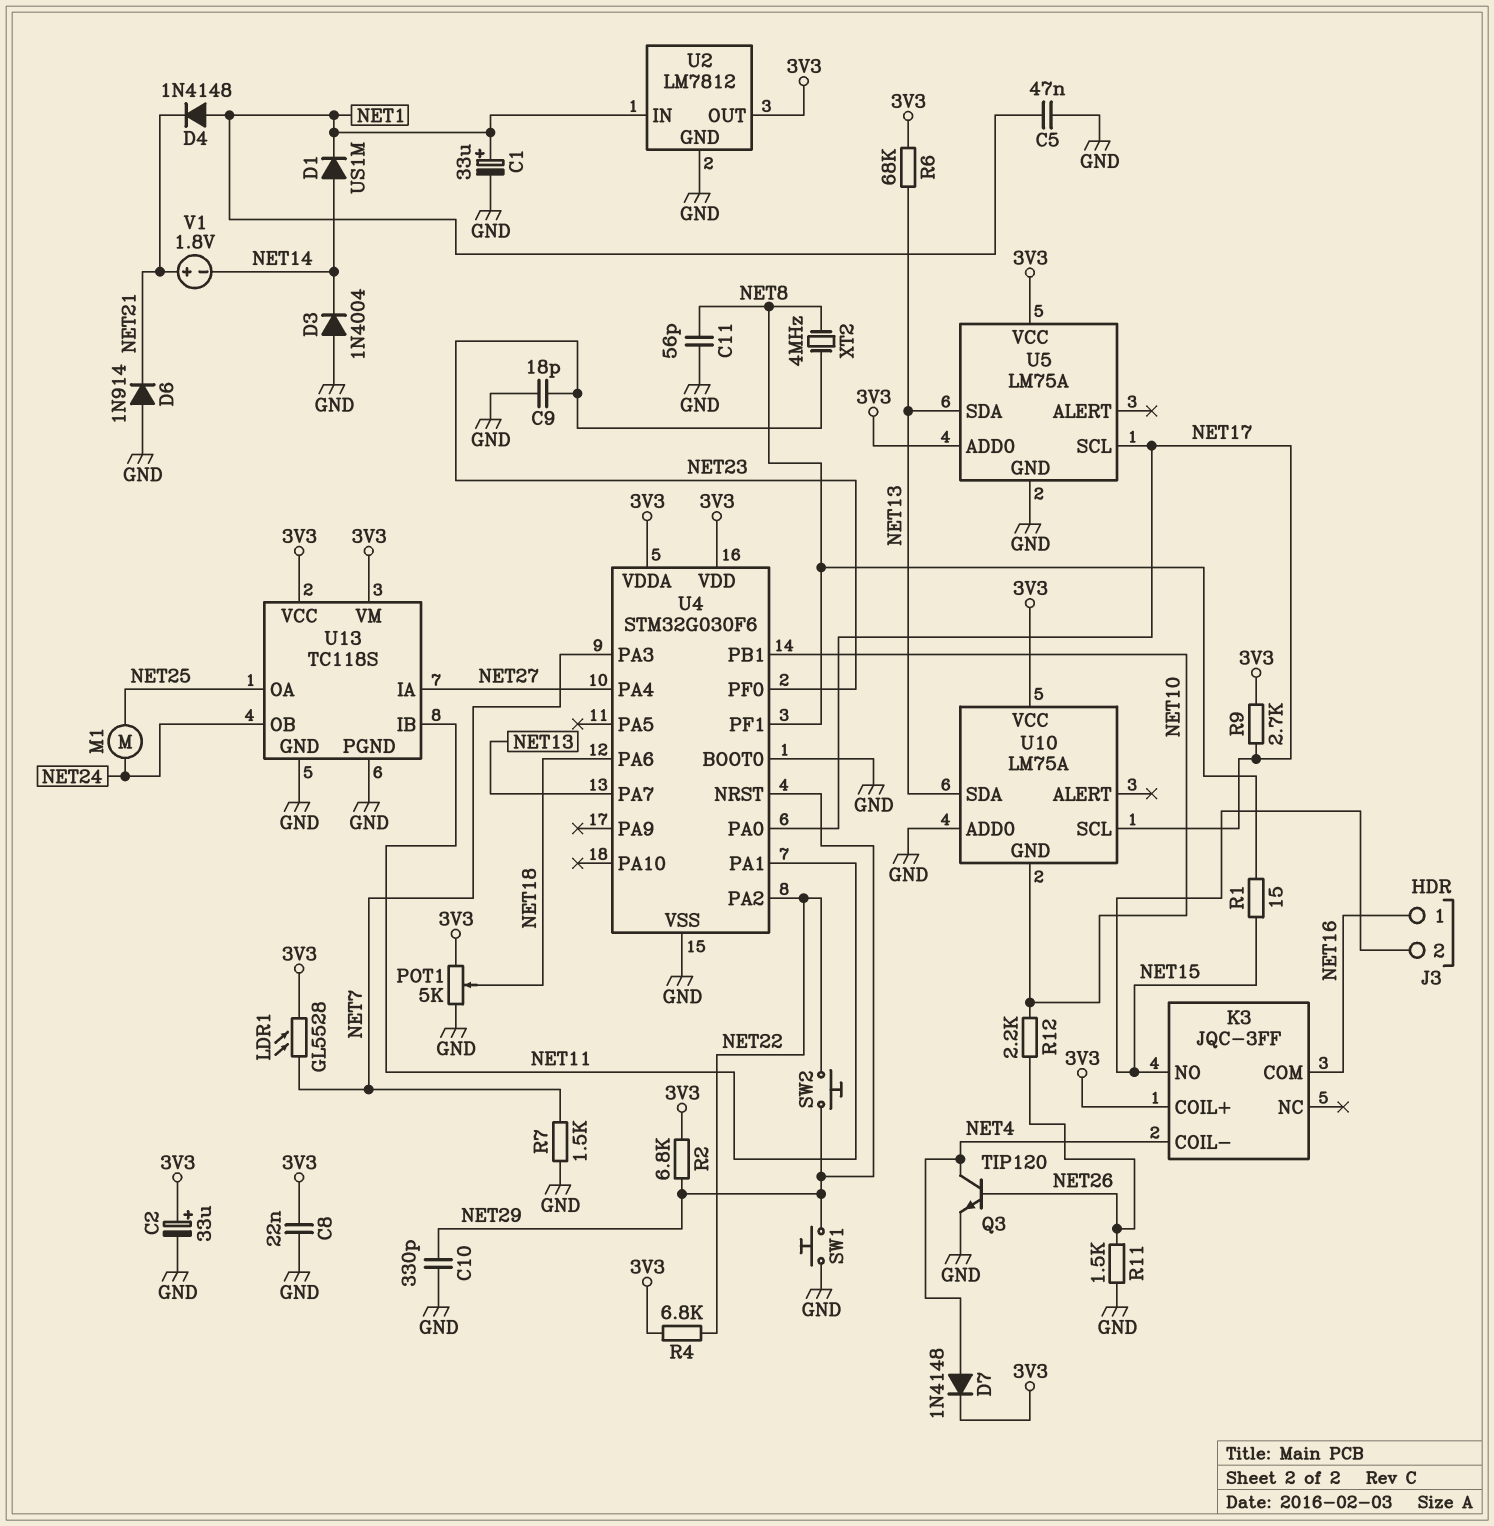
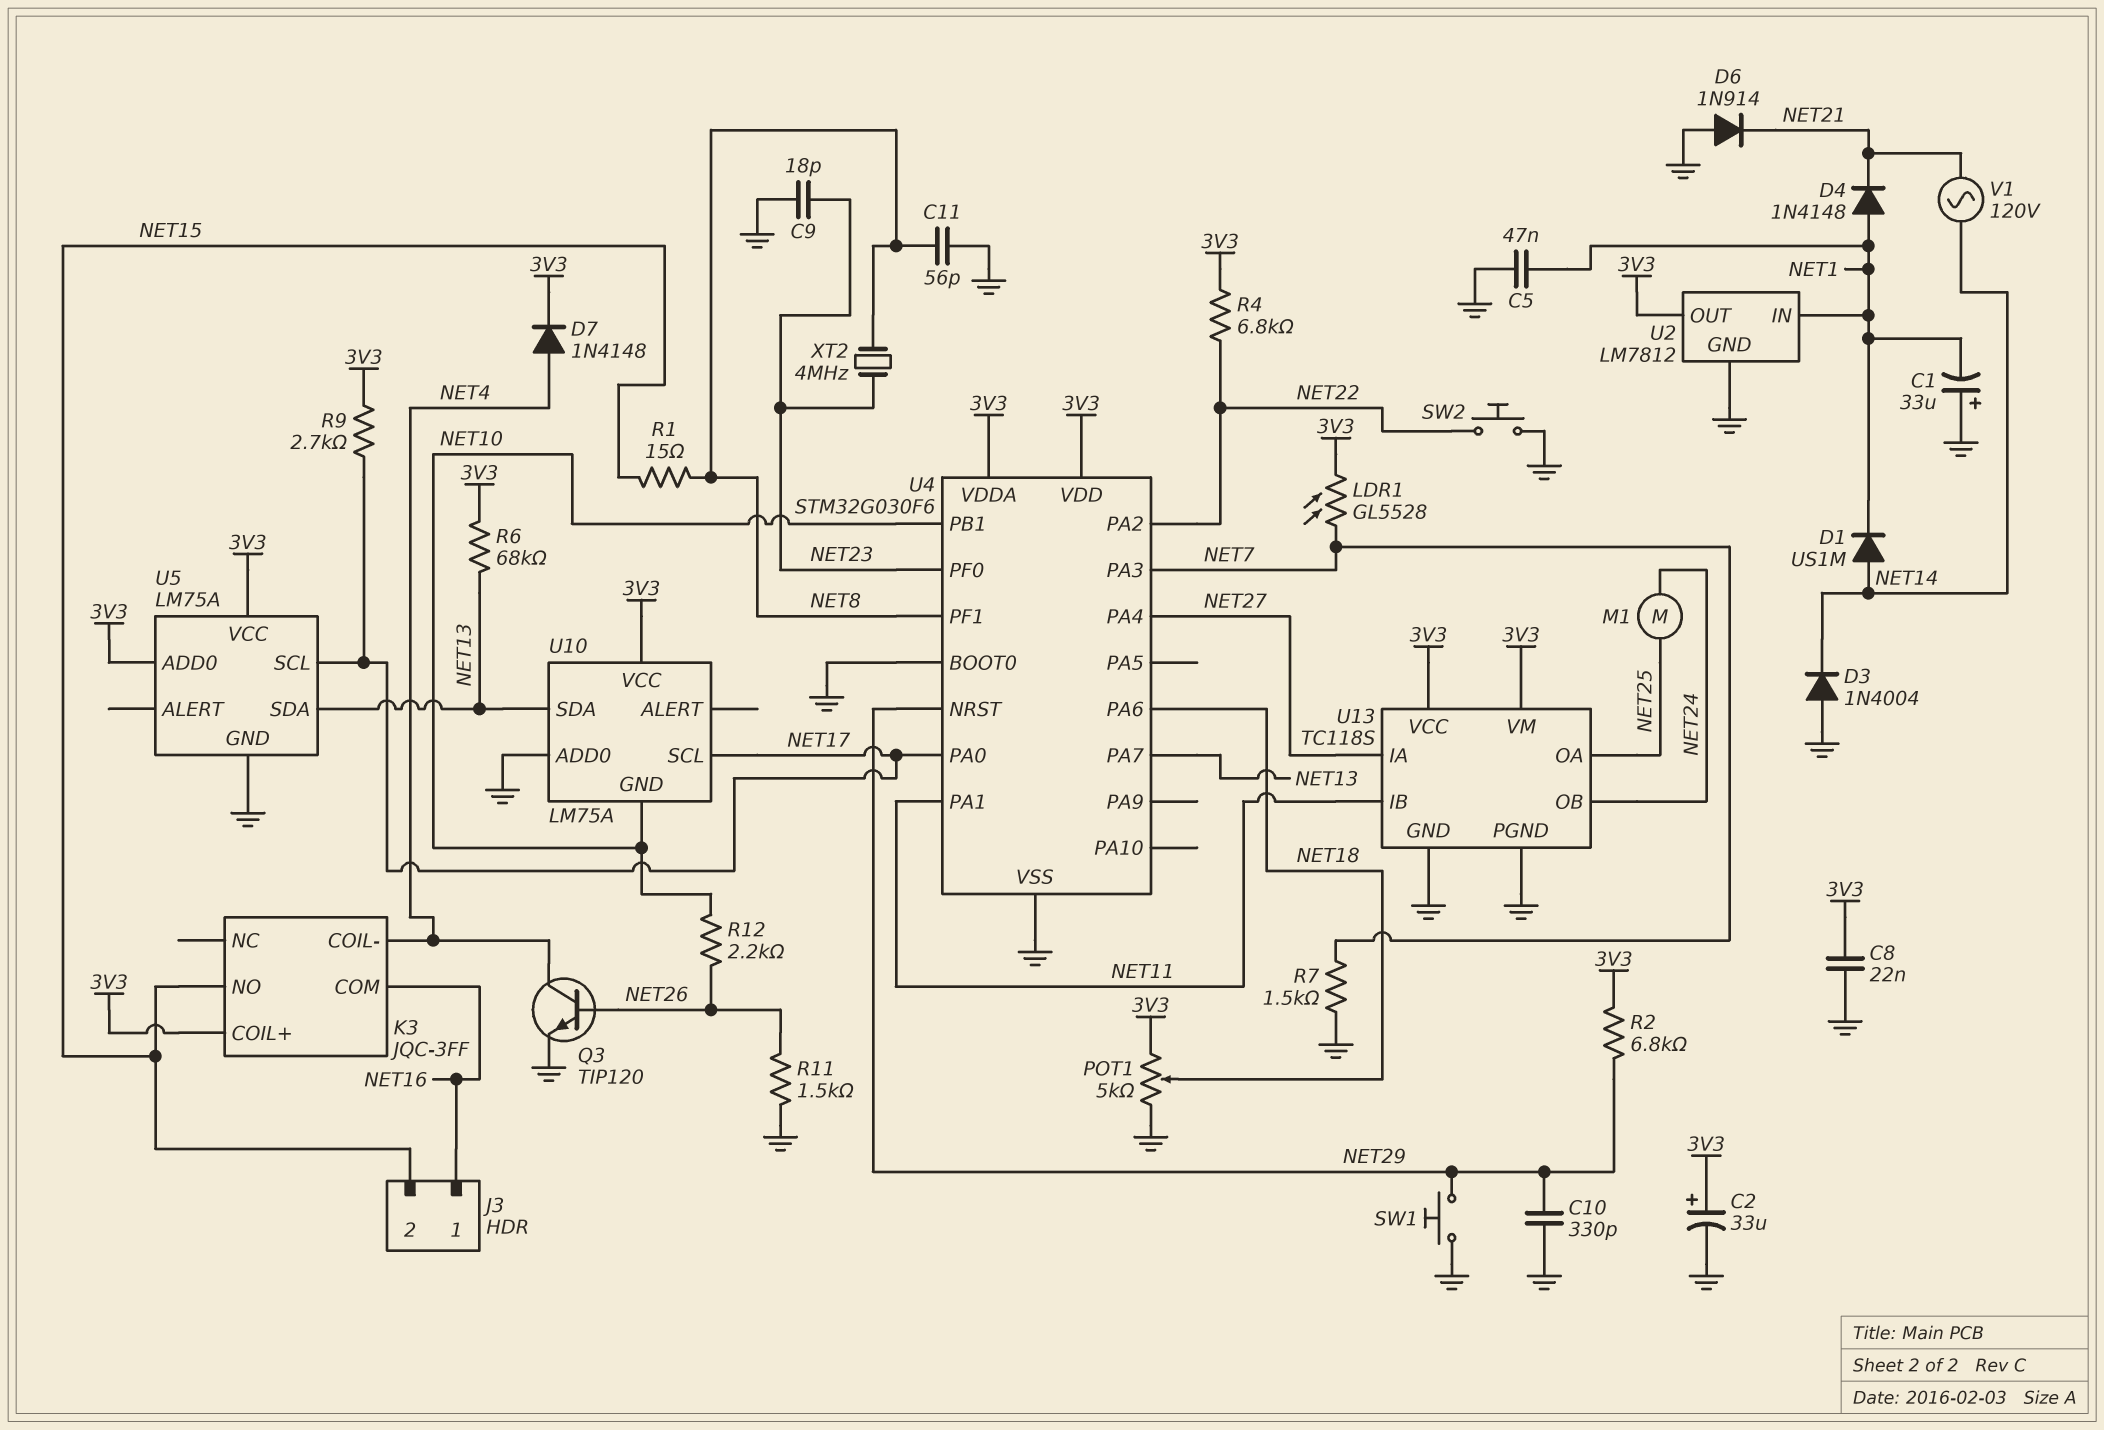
C1: 33uF (plus NET1, minus GND) -> 33uF (plus GND, minus NET1)
SW2: button (NET22, NET29) -> button (GND, NET22)
V1: 1.8V (plus NET21, minus NET14) -> AC 120V (NET14, NET21)

